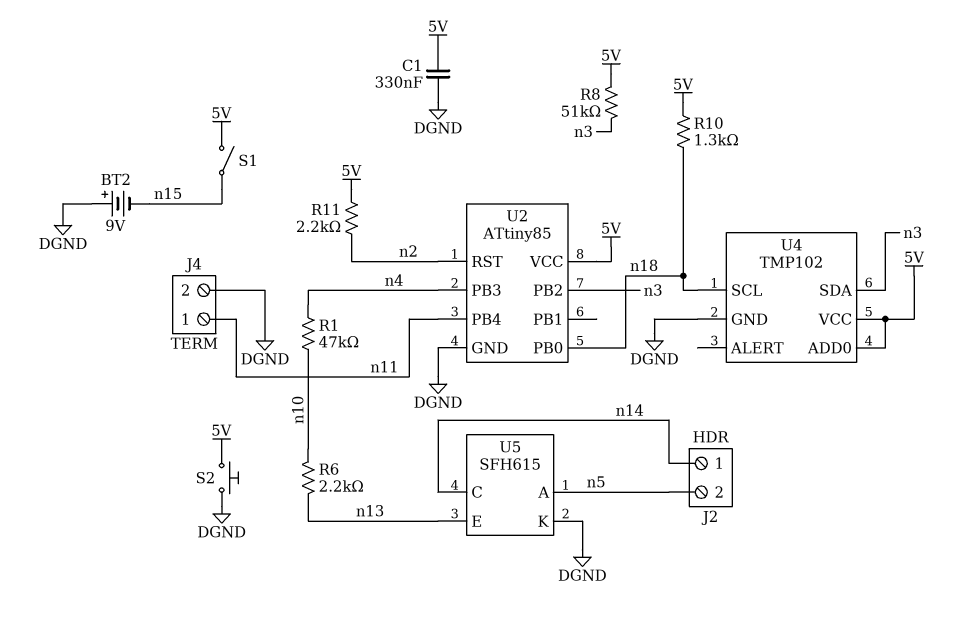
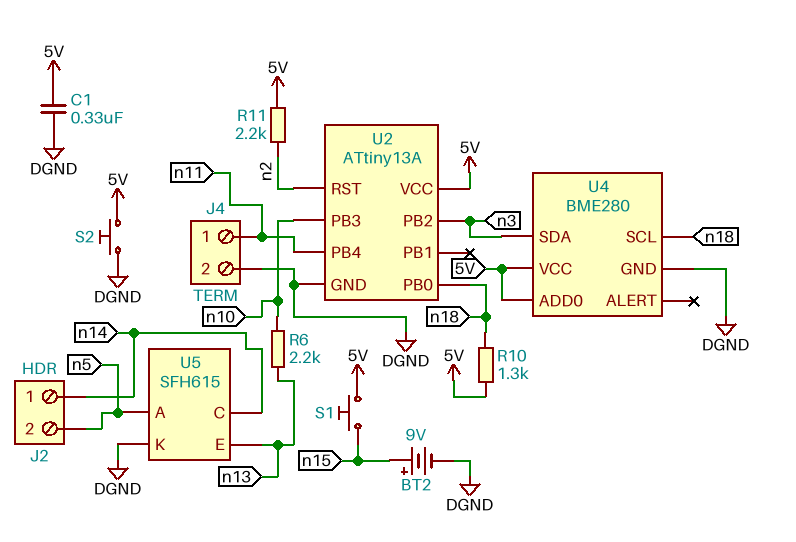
BT2: 9V (plus DGND, minus n15) -> 9V (plus n15, minus DGND)
R1: 47k (n4, n10) -> none
R8: 51k (5V, n3) -> none
S1: switch (5V, n15) -> button (5V, n15)
U2: ATtiny85 -> ATtiny13A
U2 pin PB3: n4 -> n10
U4: TMP102 -> BME280

